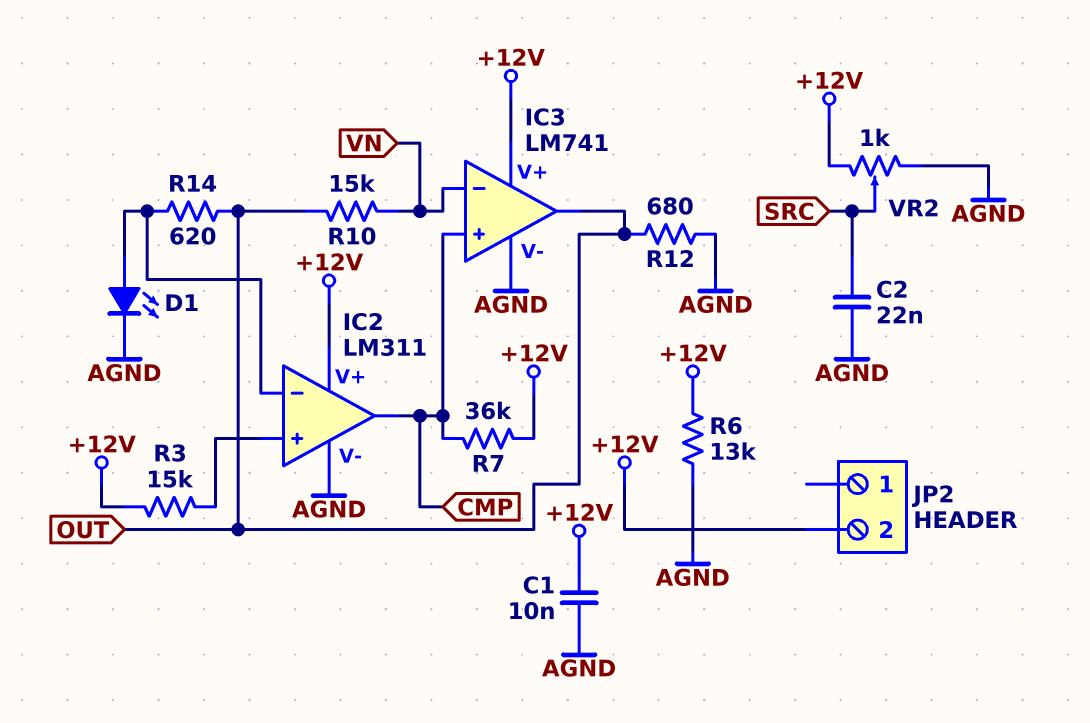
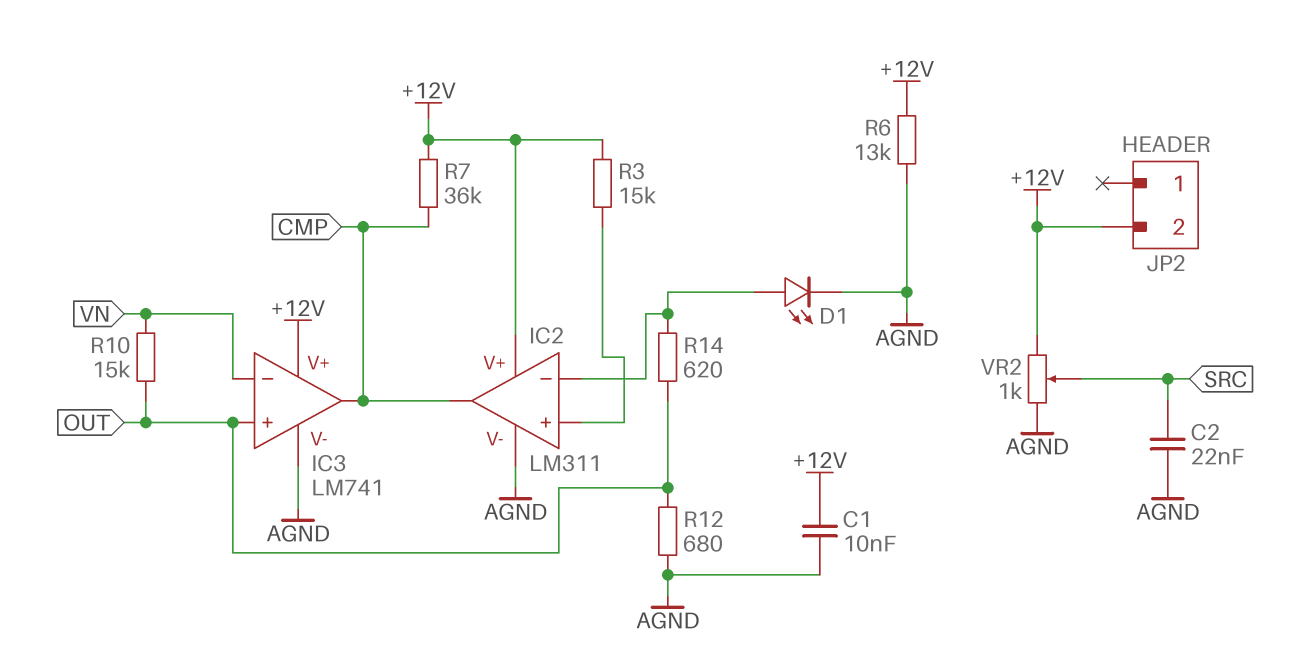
IC3 pin in+: CMP -> OUT
IC3 pin out: OUT -> CMP

